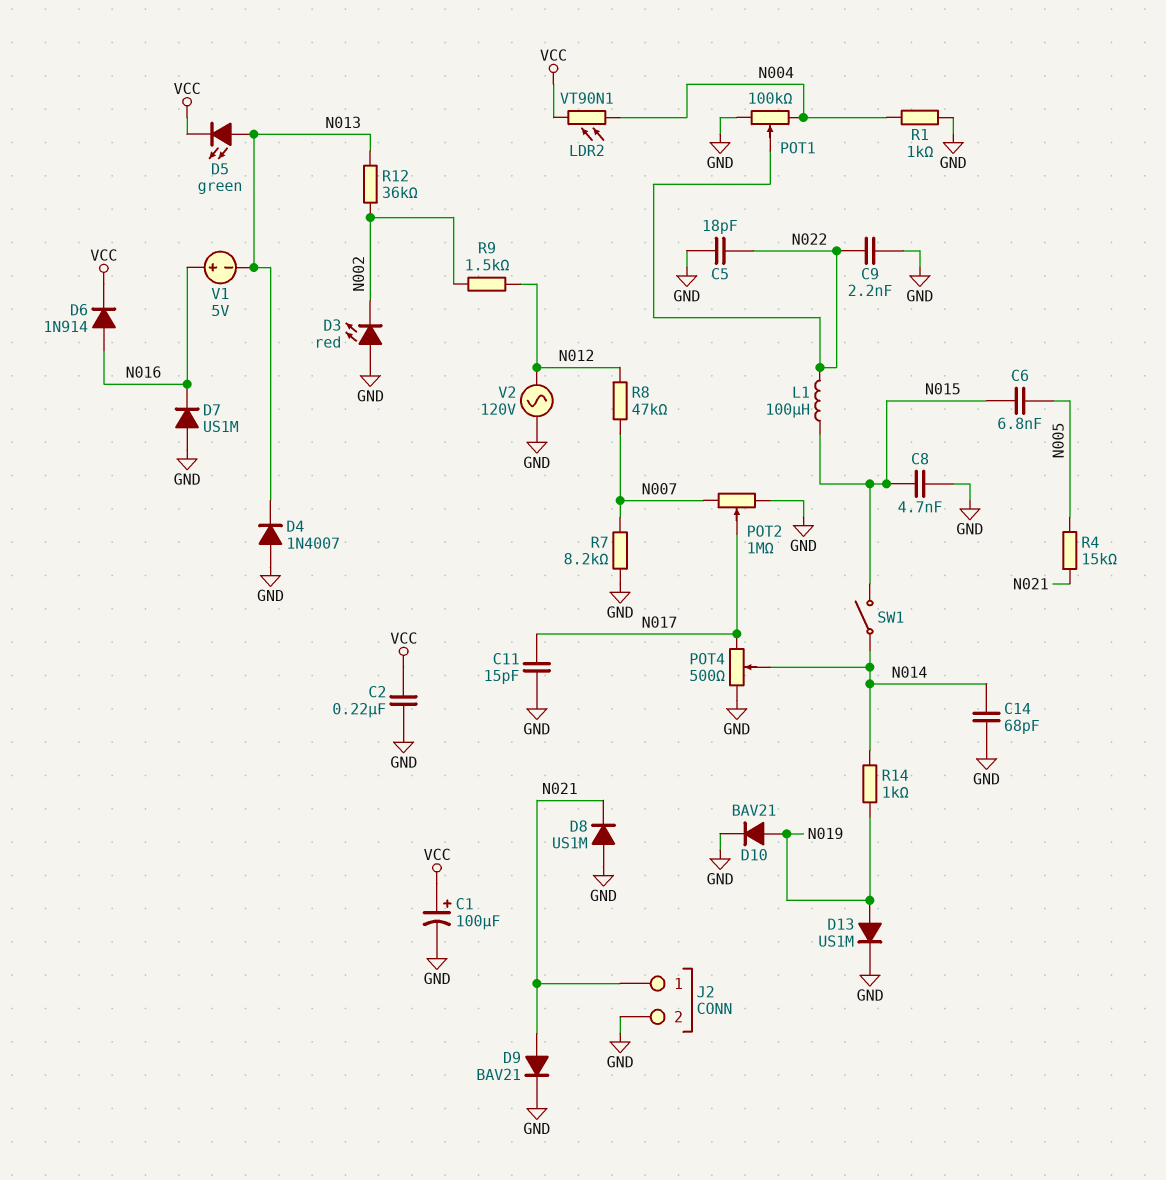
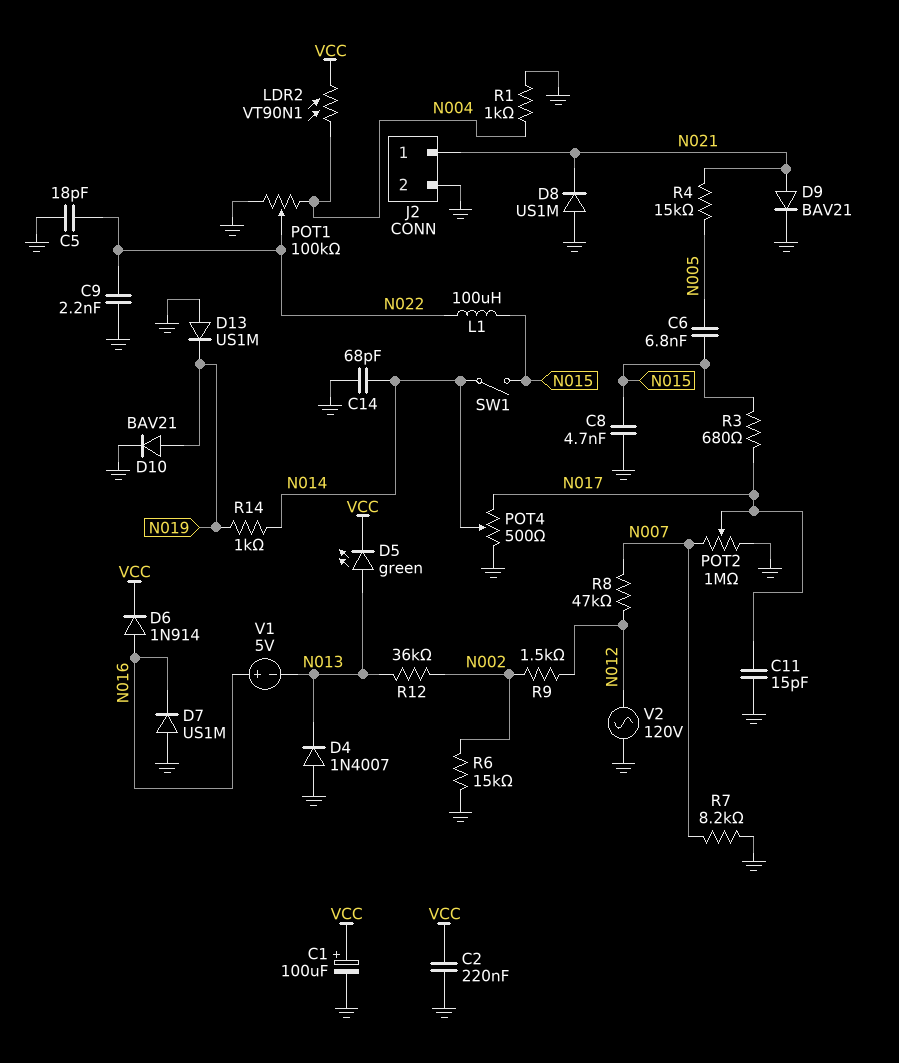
D3: LED red (A GND, K N002) -> none
D13: diode US1M (A N019, K GND) -> diode US1M (A GND, K N019)
R3: none -> 680 (N015, N017)
R6: none -> 15k (GND, N002)

